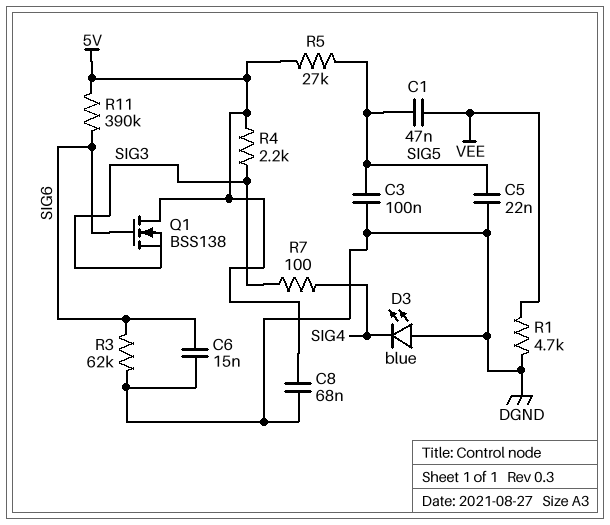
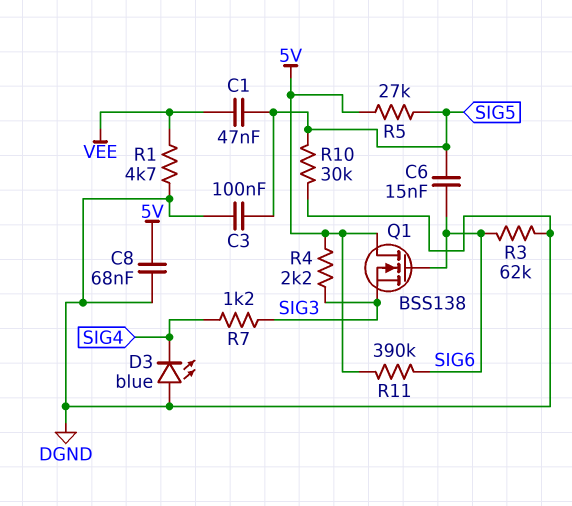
C5: 22nF (DGND, SIG5) -> none
C6: 15nF (DGND, SIG6) -> 15nF (SIG5, SIG6)
R7: 100 (SIG3, SIG4) -> 1.2k (SIG3, SIG4)
R10: none -> 30k (DGND, SIG5)

